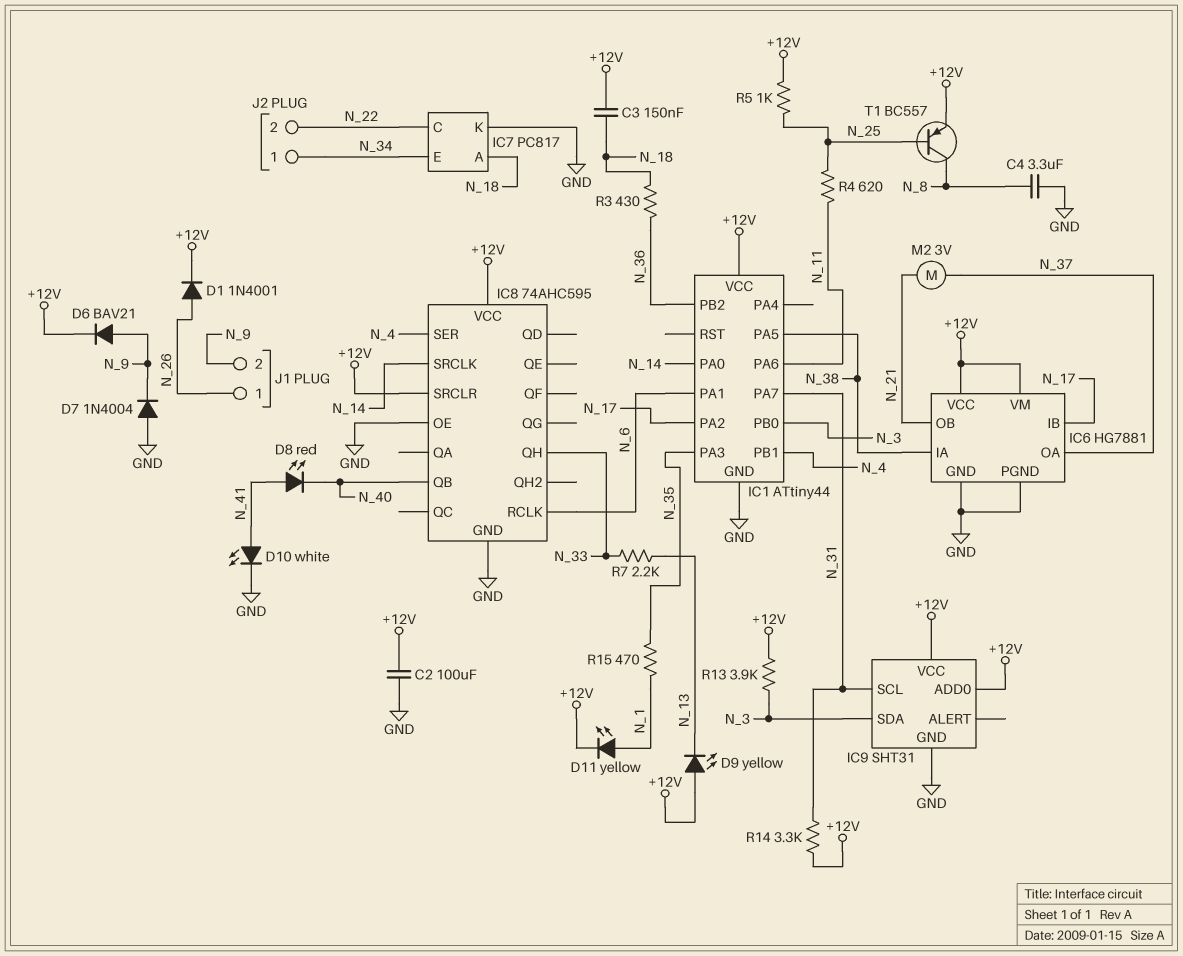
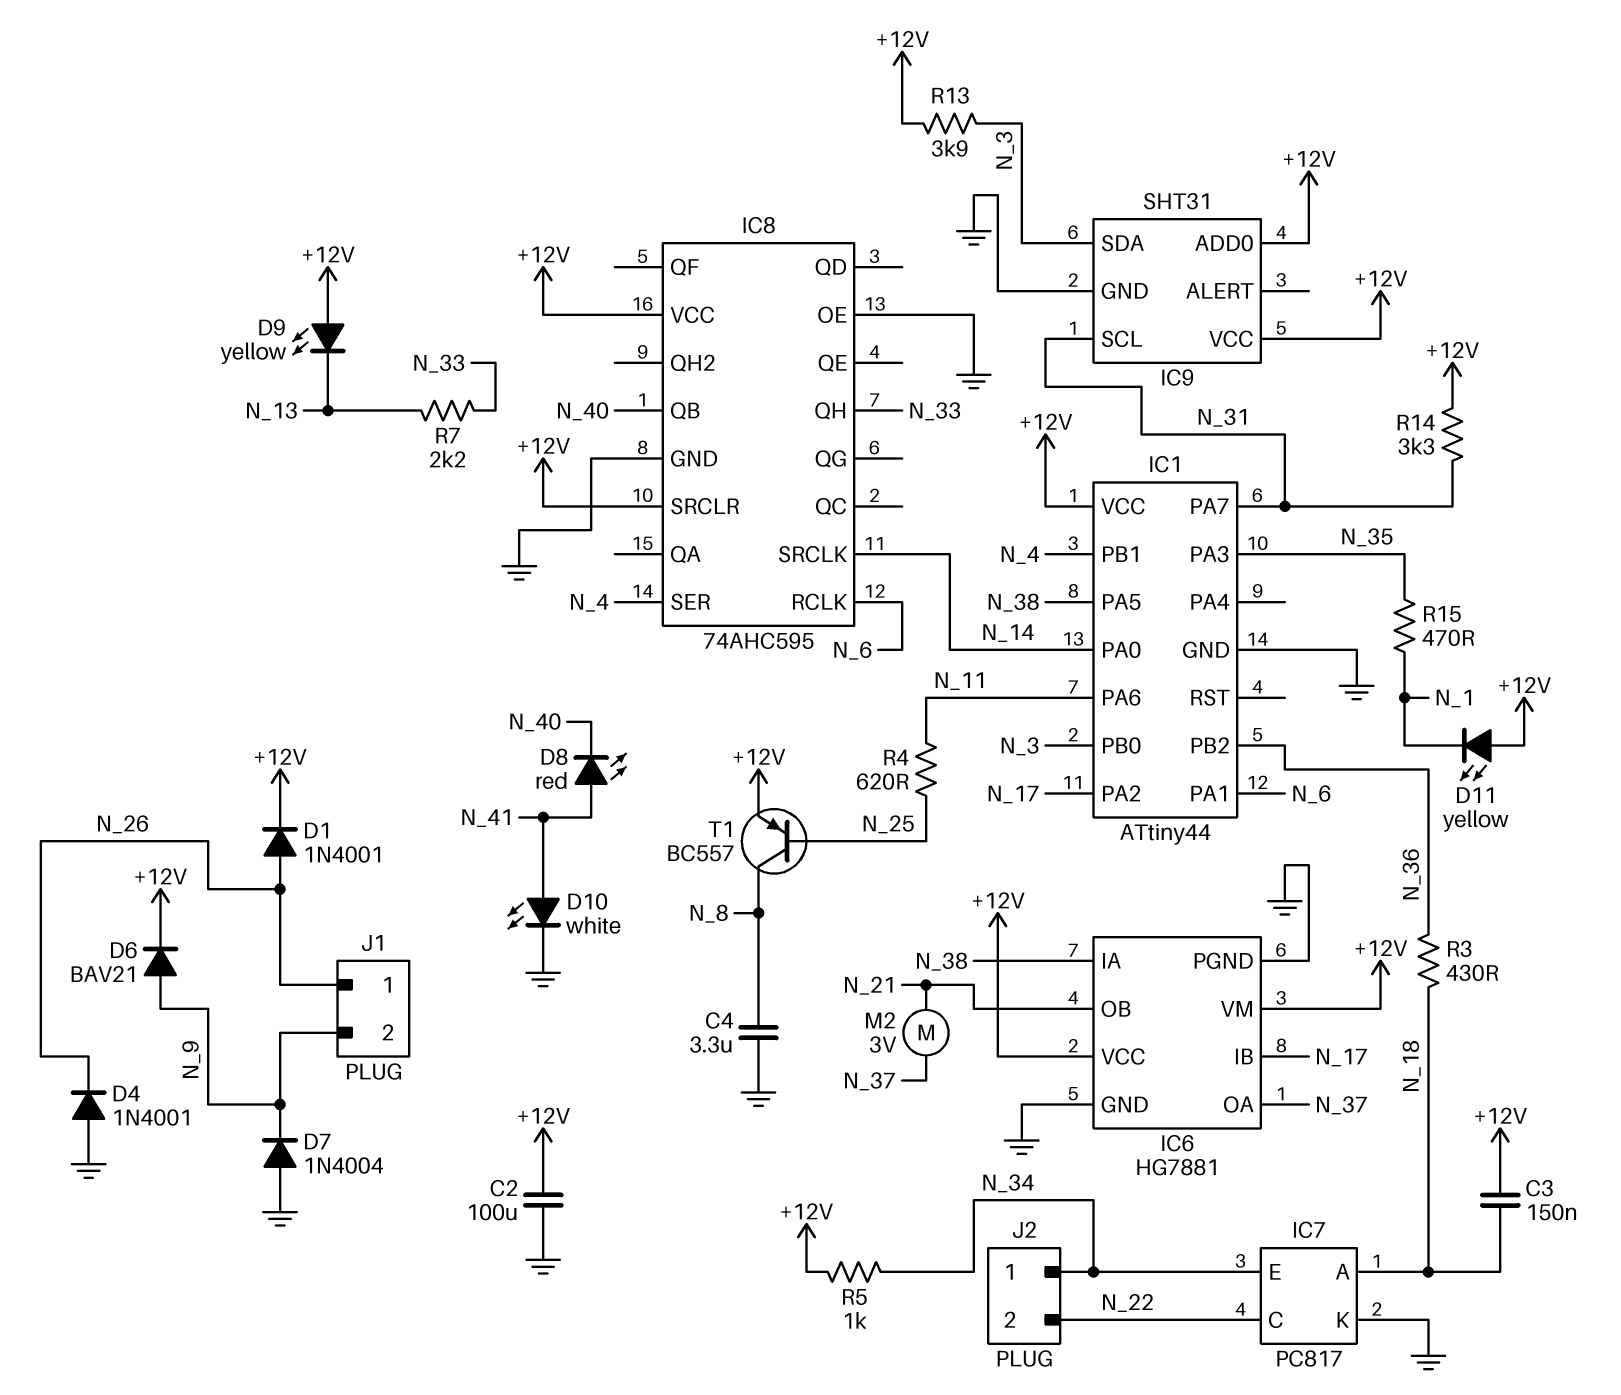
D4: none -> diode 1N4001 (A GND, K N_26)
D11: LED yellow (A N_1, K +12V) -> LED yellow (A +12V, K N_1)
R5: 1k (+12V, N_25) -> 1k (+12V, N_34)

